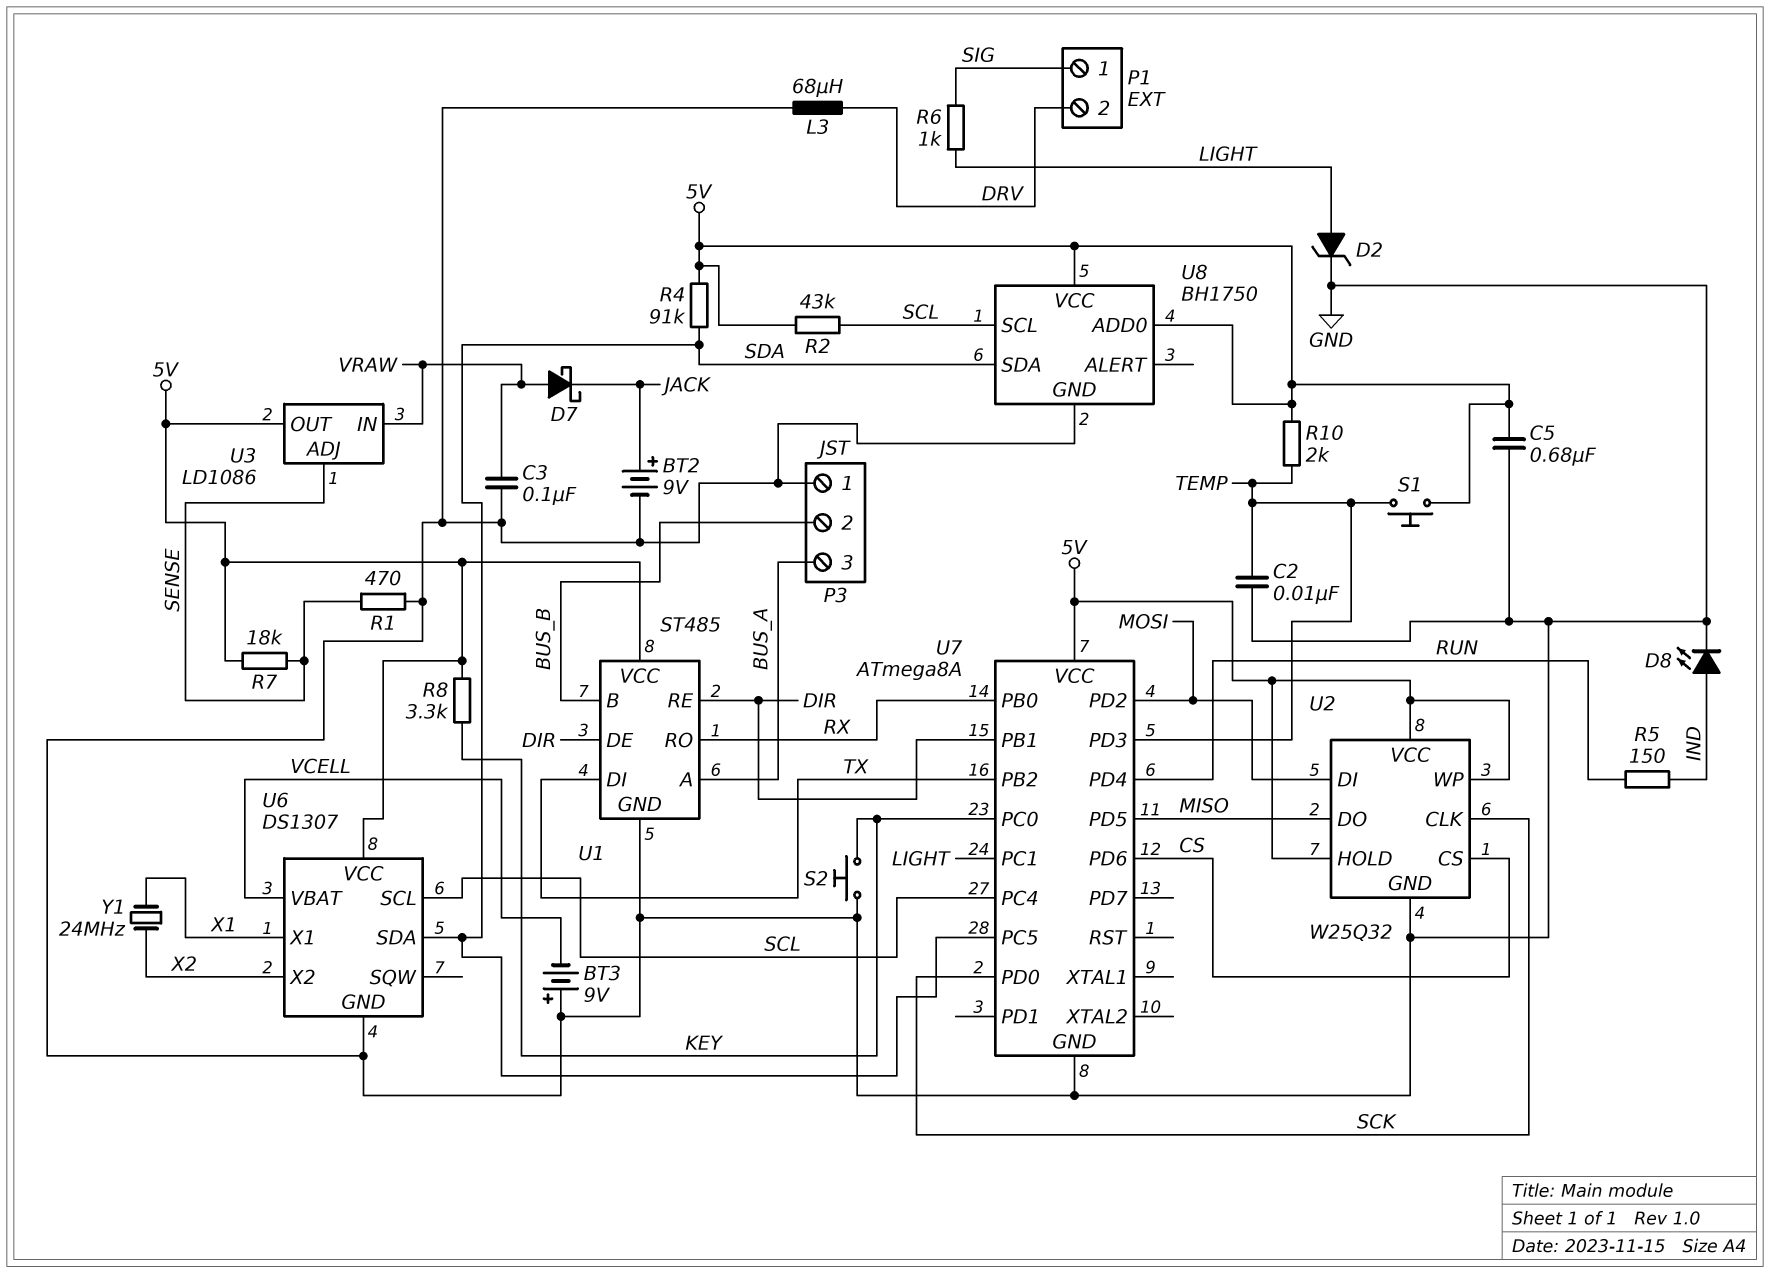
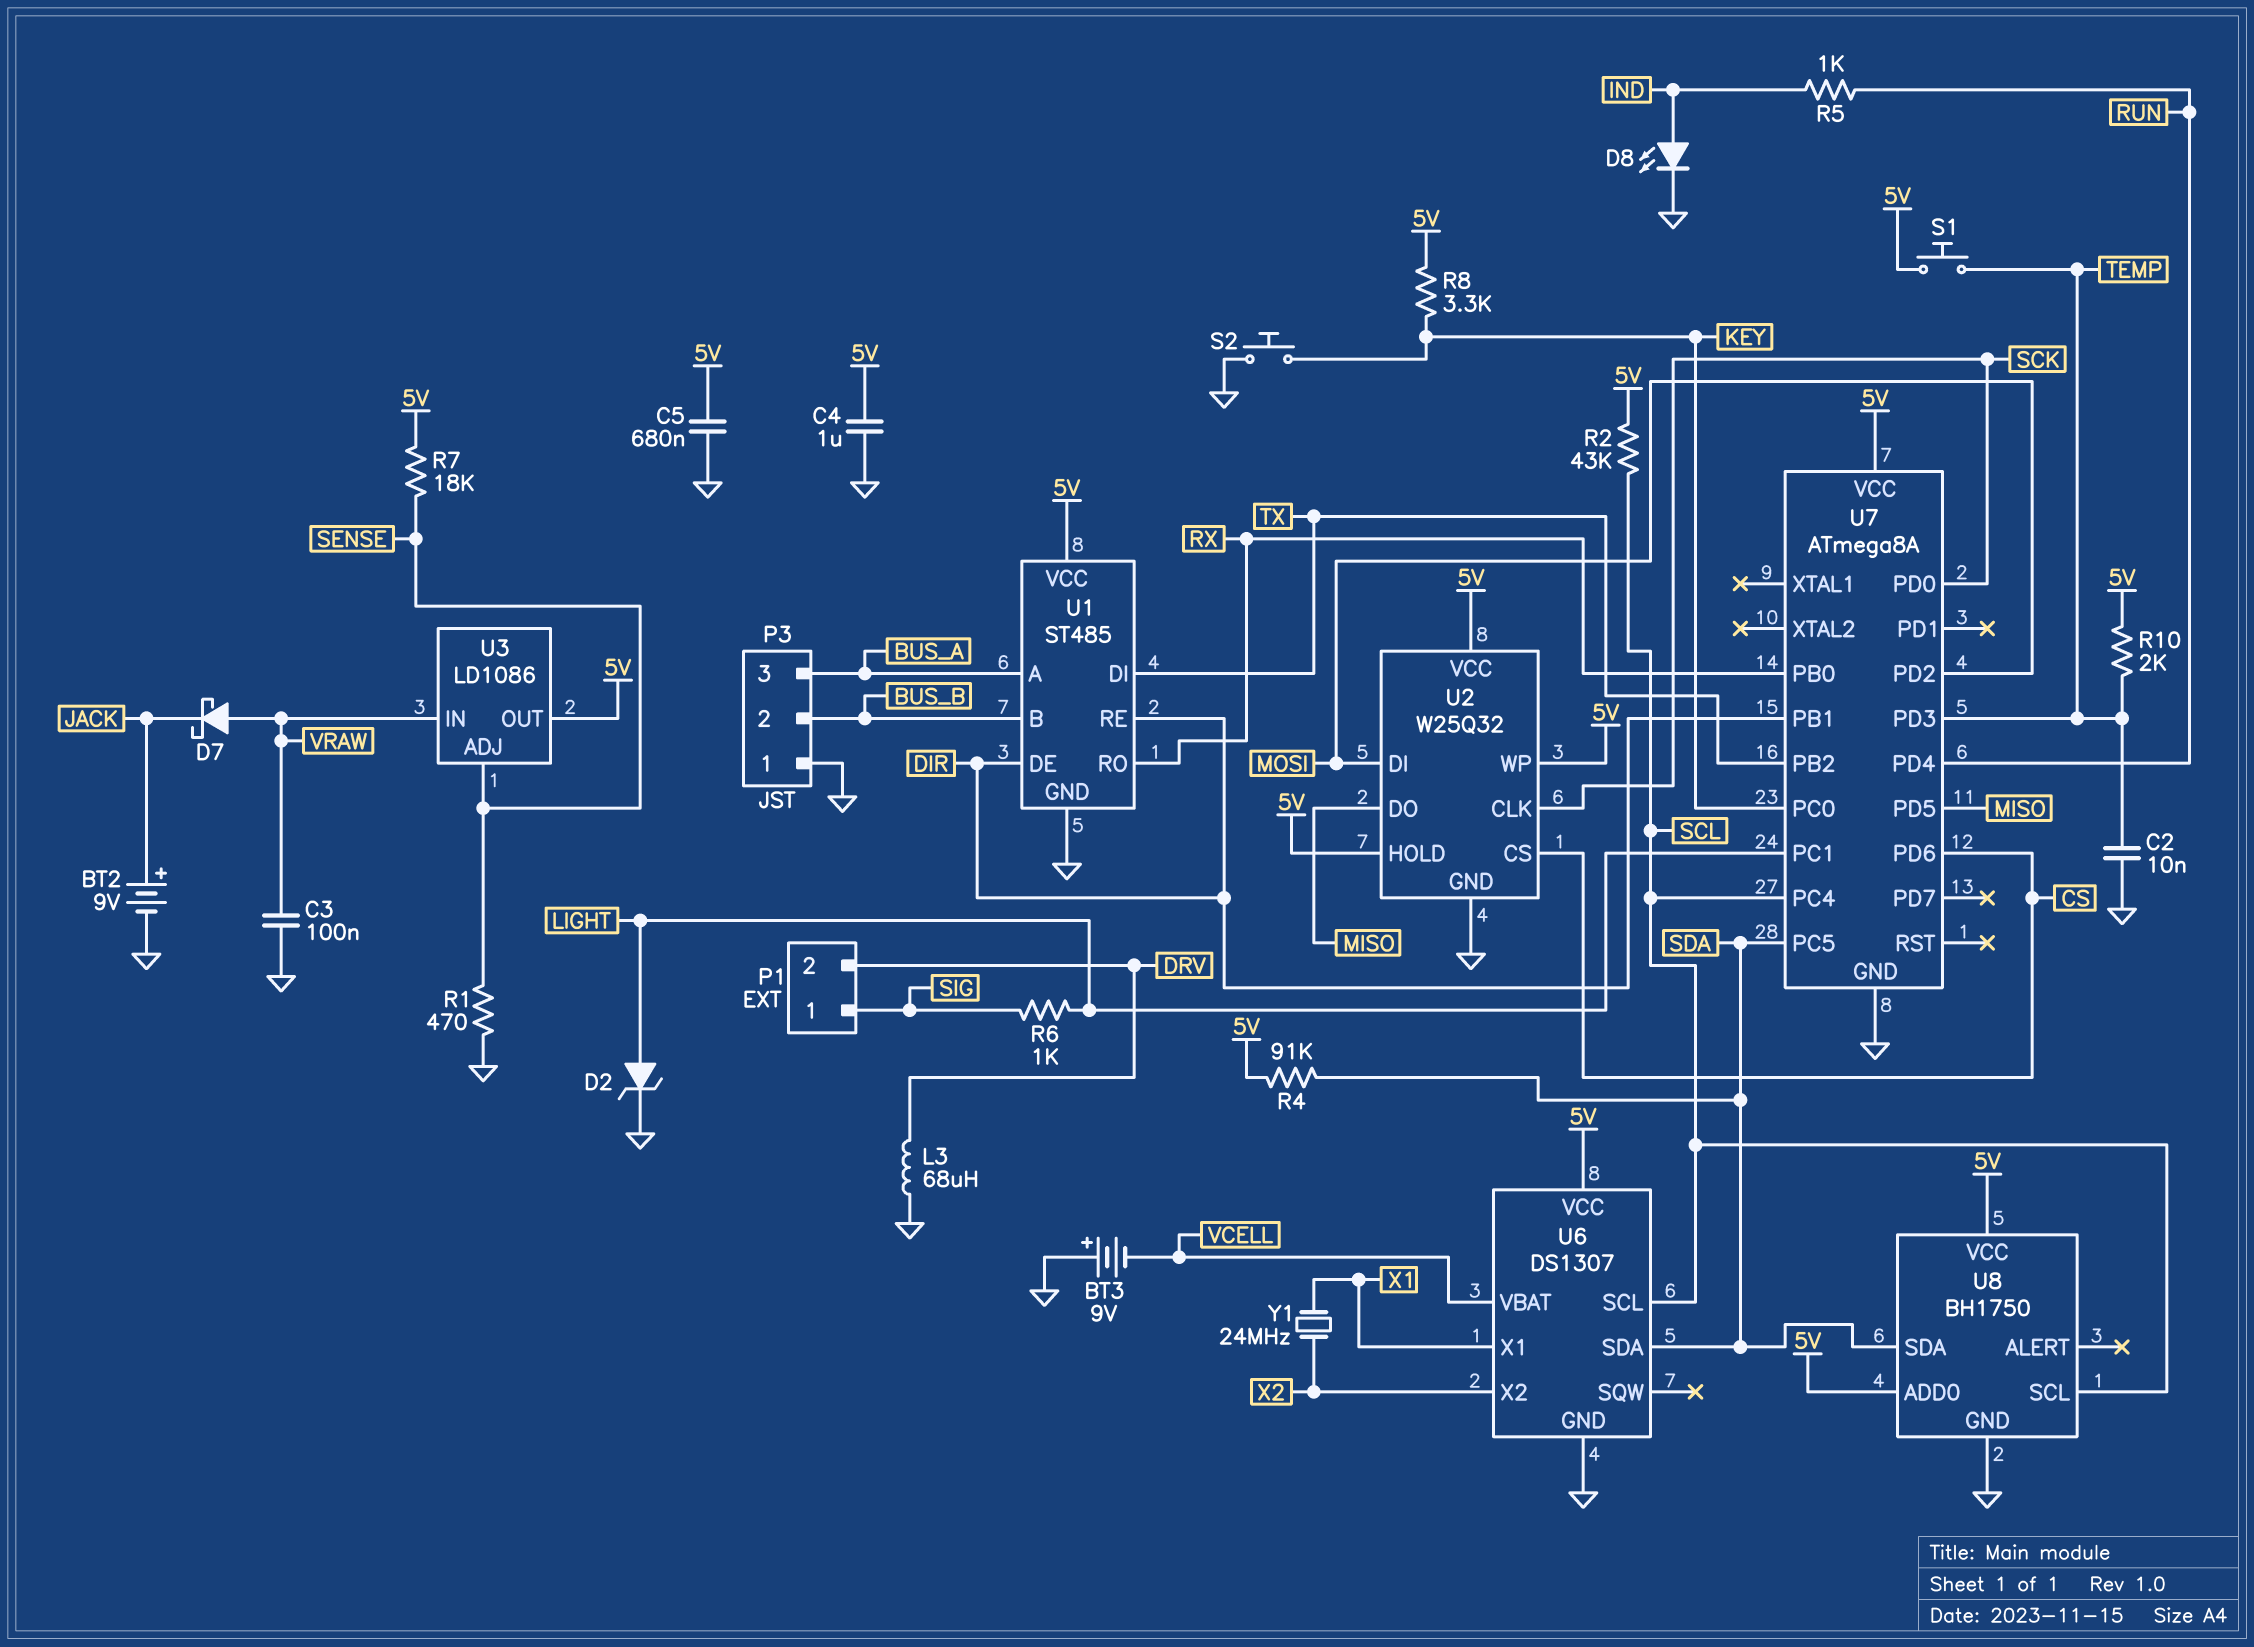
C4: none -> 1uF (5V, GND)
R5: 150 (IND, RUN) -> 1k (IND, RUN)

